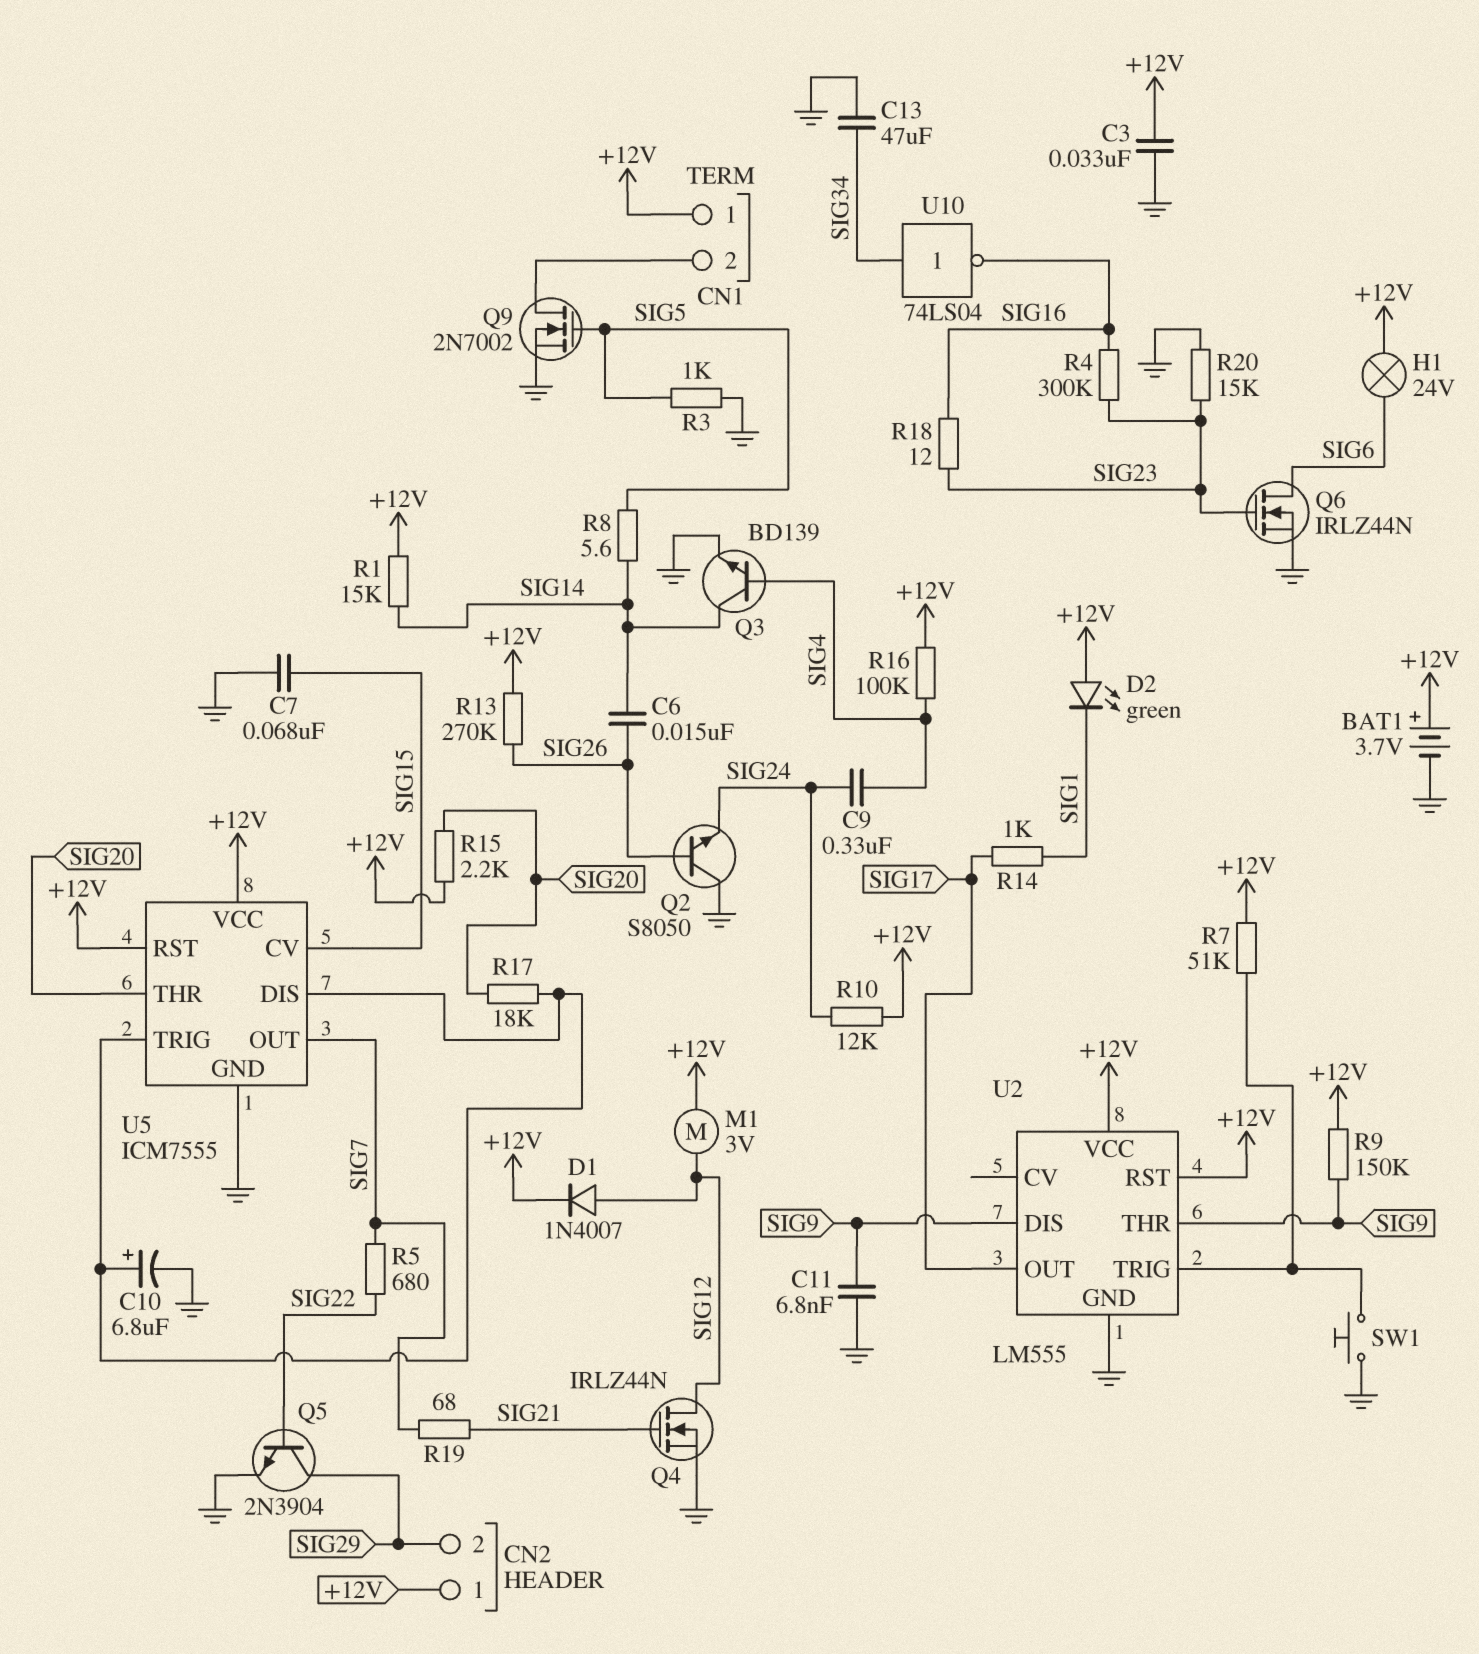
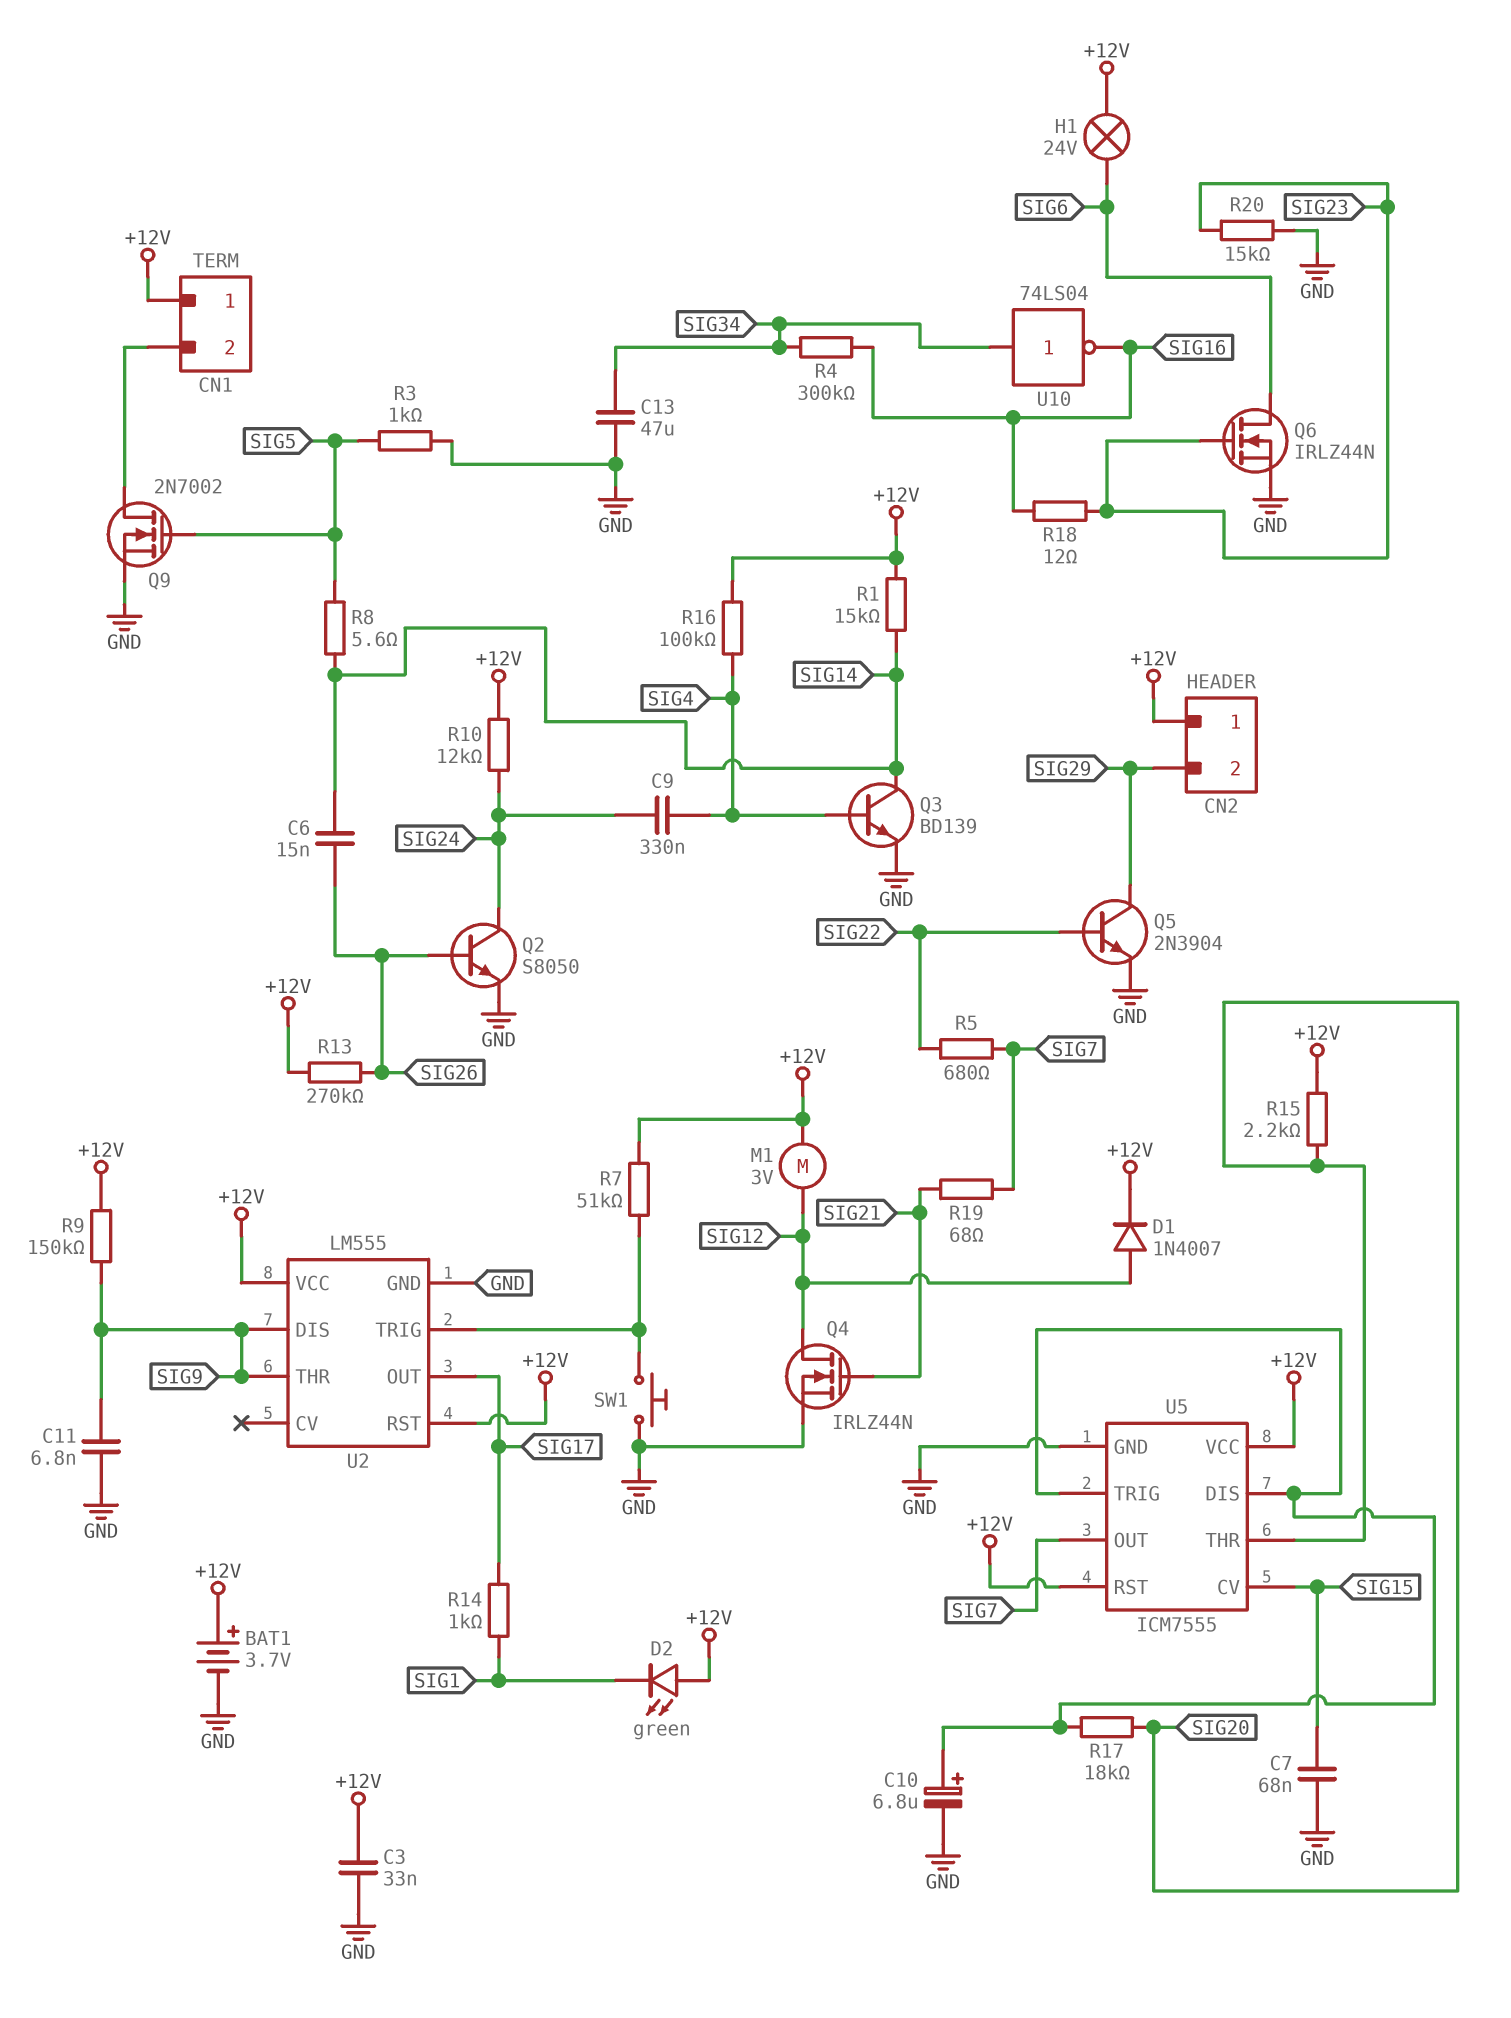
Q2: NPN S8050 (B SIG26, C GND, E SIG24) -> NPN S8050 (B SIG26, C SIG24, E GND)
R4: 300k (SIG16, SIG23) -> 300k (SIG16, SIG34)

